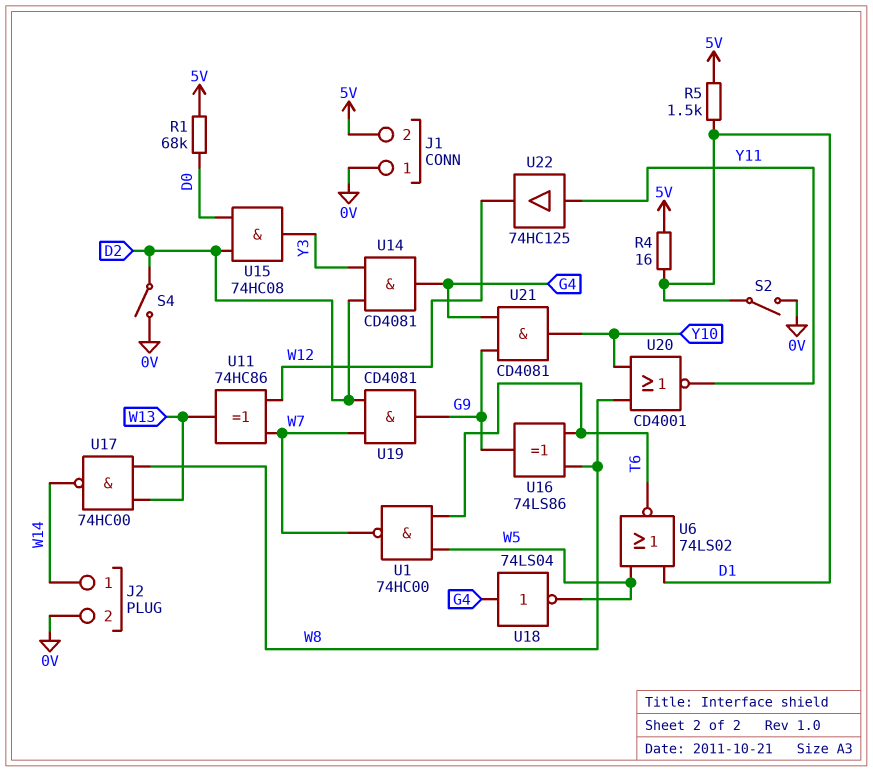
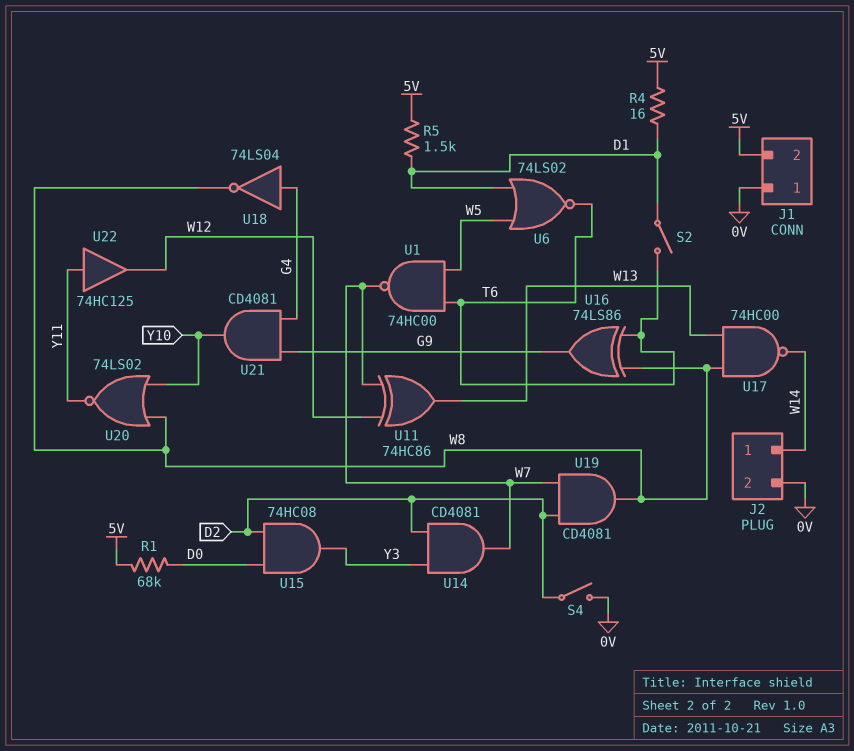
S2: switch (0V, D1) -> switch (D1, T6)
U14: AND CD4081 (in D2, in Y3, out G4) -> AND CD4081 (in D2, in Y3, out W7)
U18: NOT 74LS04 (in G4, out W5) -> NOT 74LS04 (in G4, out W8)
U19: AND CD4081 (in D2, in W7, out G9) -> AND CD4081 (in D2, in W7, out W8)
U20: NOR CD4001 (in W8, in Y10, out Y11) -> NOR 74LS02 (in W8, in Y10, out Y11)

